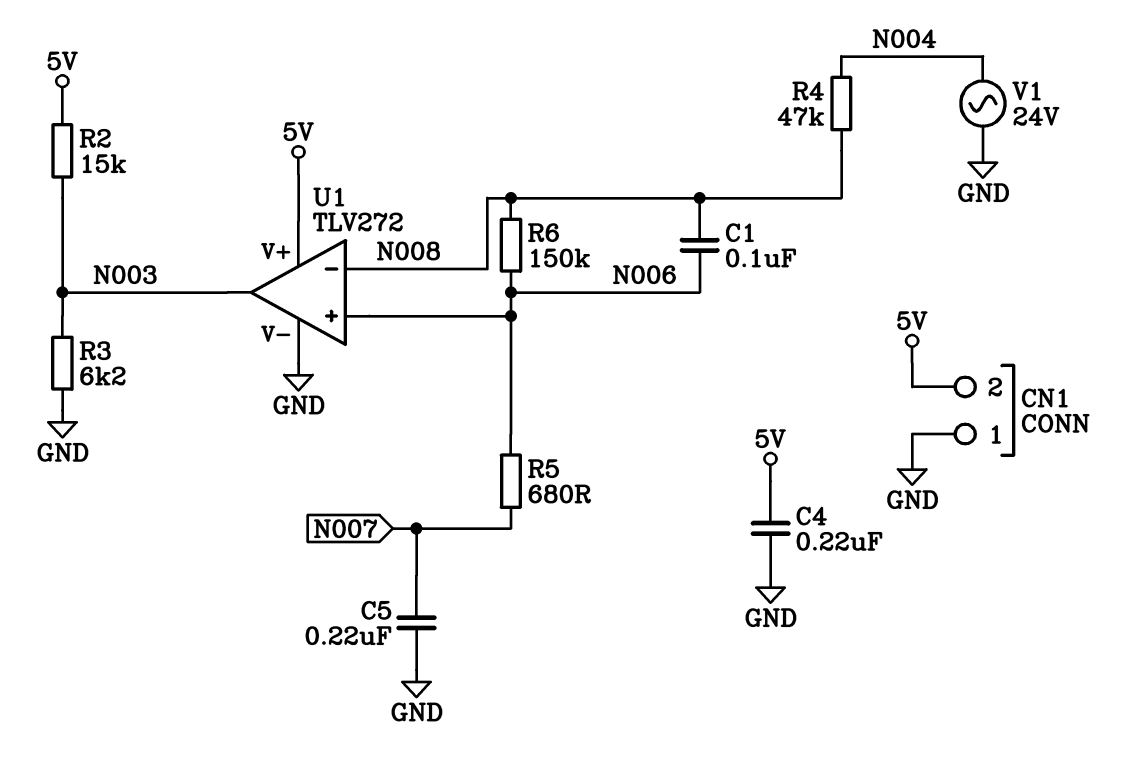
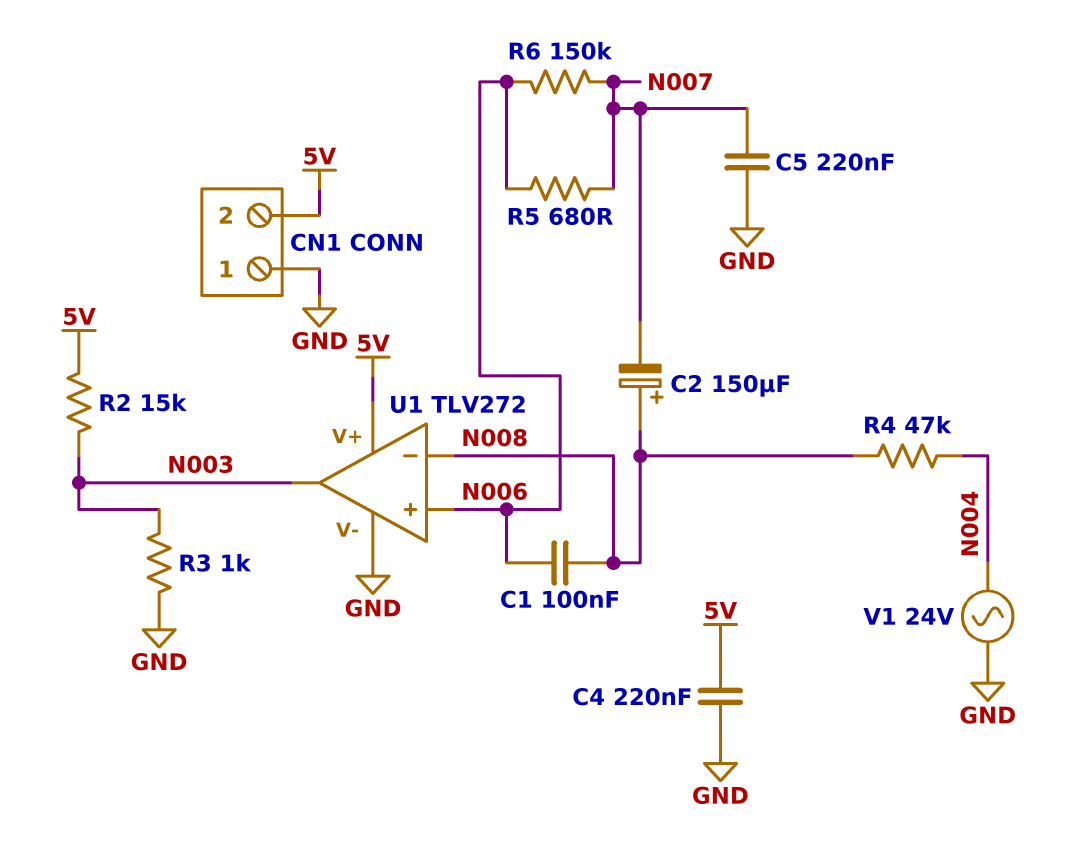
C2: none -> 150uF (plus N008, minus N007)
R3: 6.2k (GND, N003) -> 1k (GND, N003)
R6: 150k (N006, N008) -> 150k (N006, N007)

